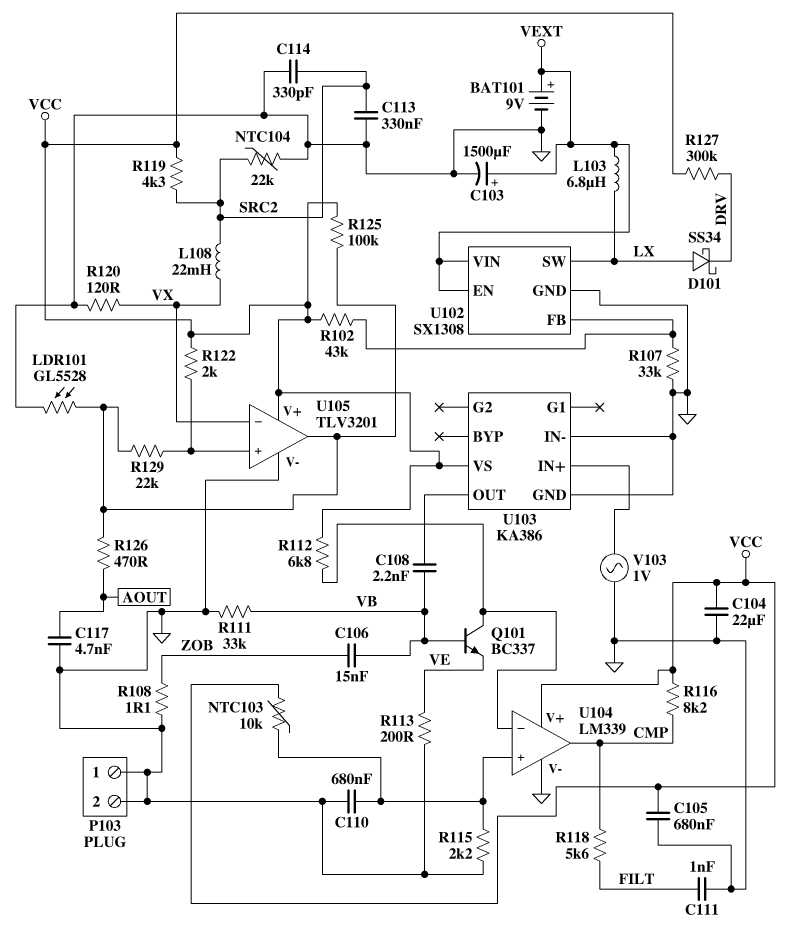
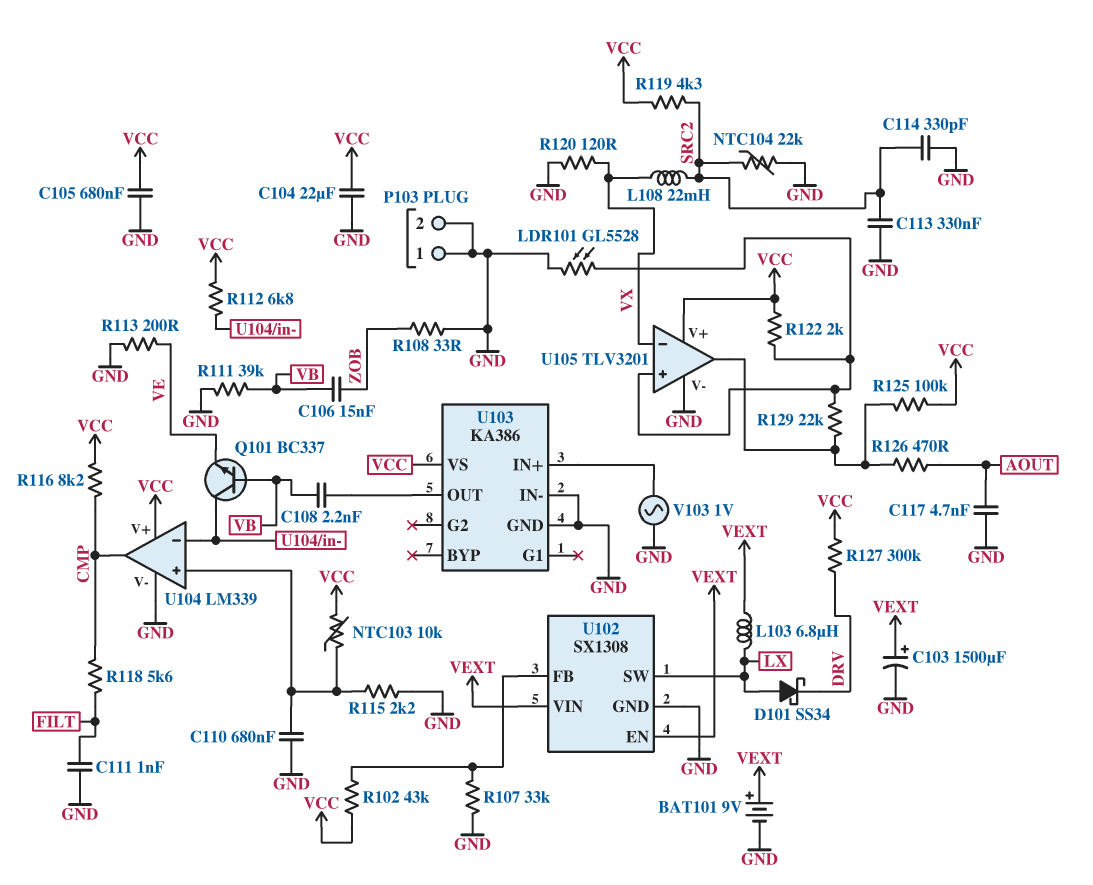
LDR101: GL5528 (GND, U105/out) -> GL5528 (GND, U105/in+)
R108: 1.1 (GND, ZOB) -> 33 (GND, ZOB)
R111: 33k (GND, VB) -> 39k (GND, VB)

